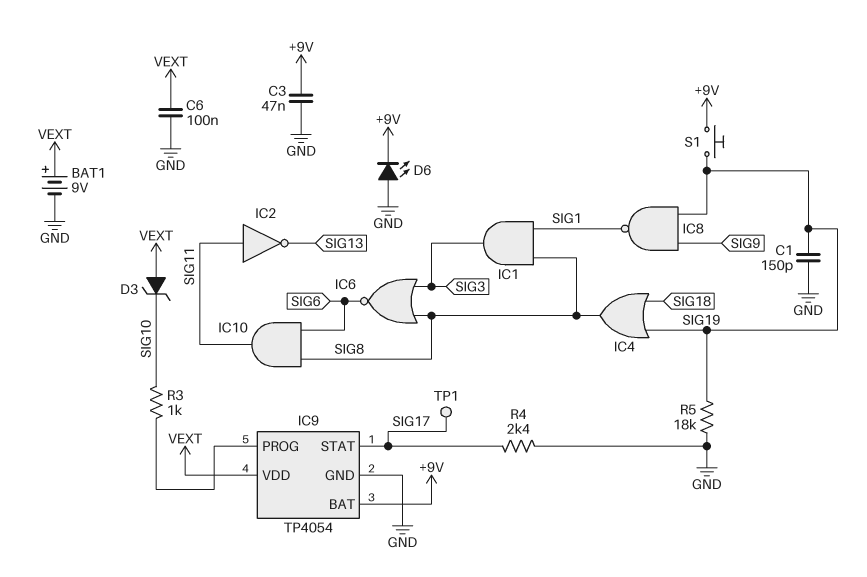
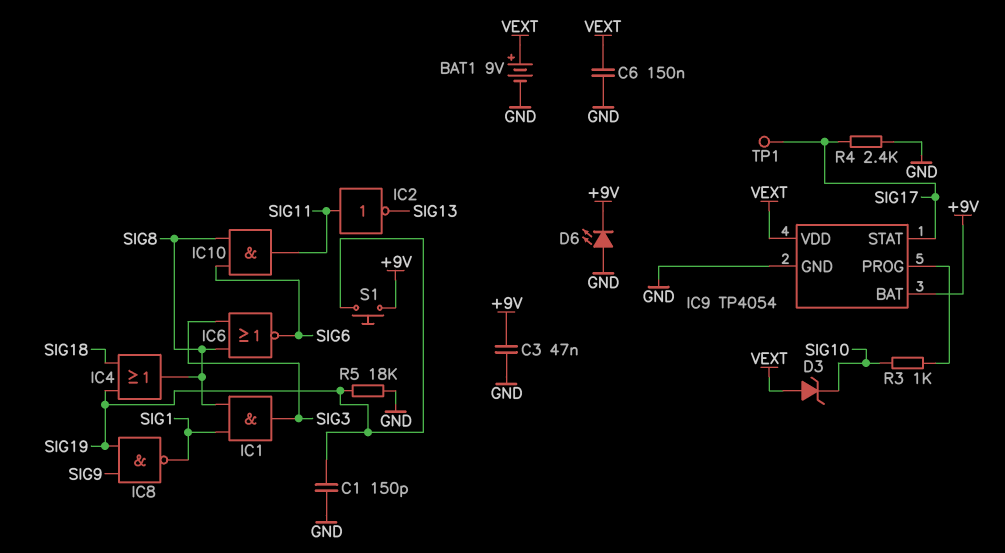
C6: 100nF (GND, VEXT) -> 150nF (GND, VEXT)

